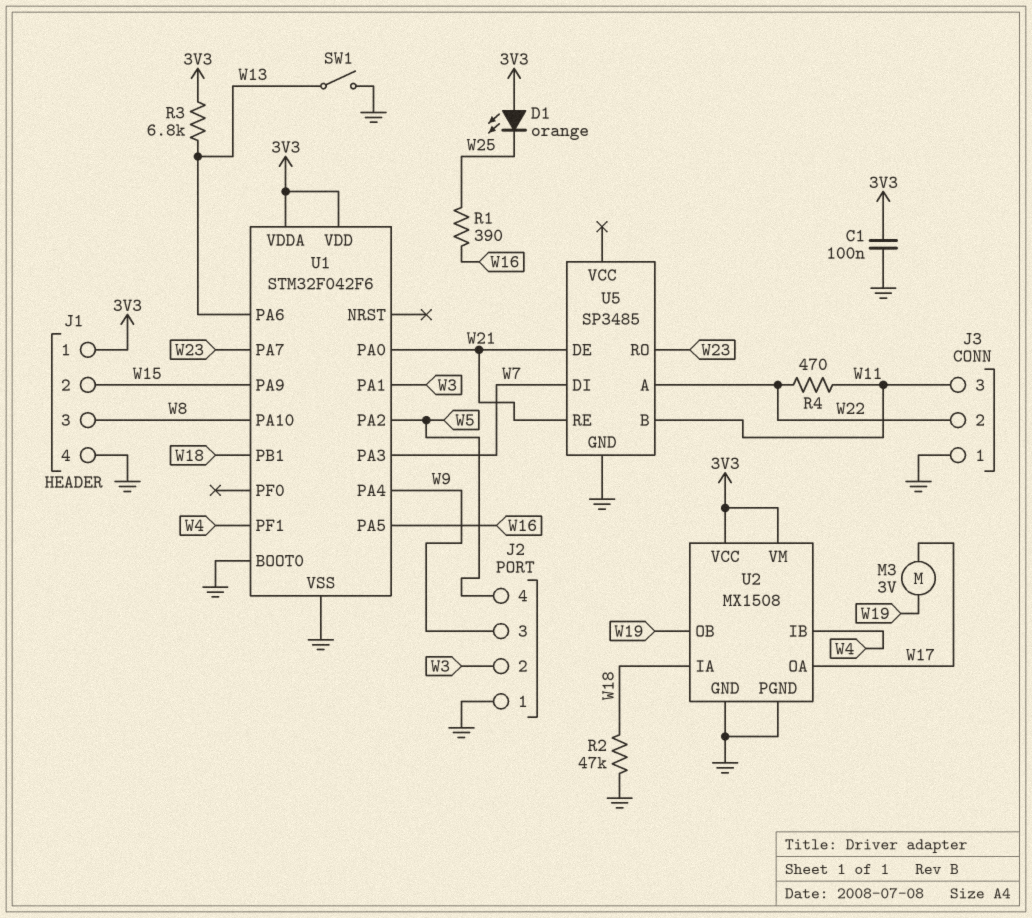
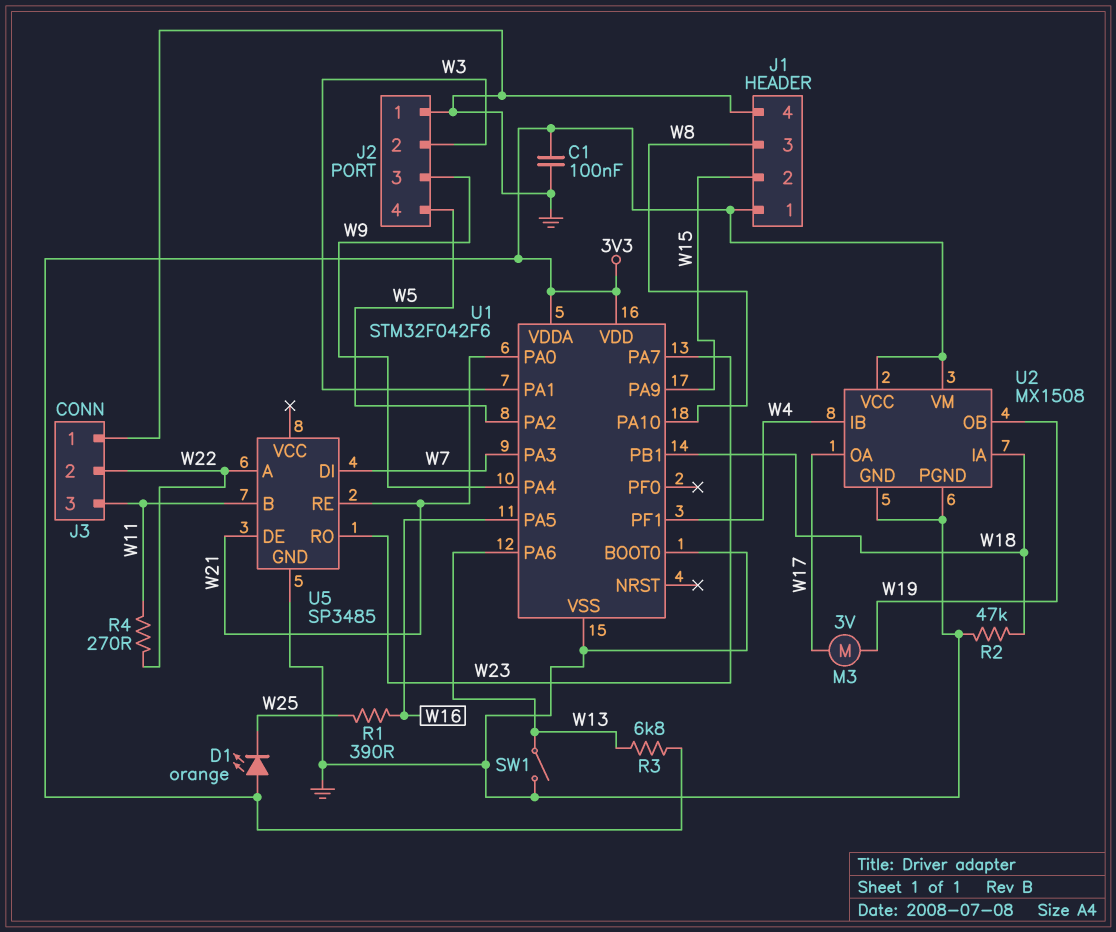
R4: 470 (W11, W22) -> 270 (W11, W22)

